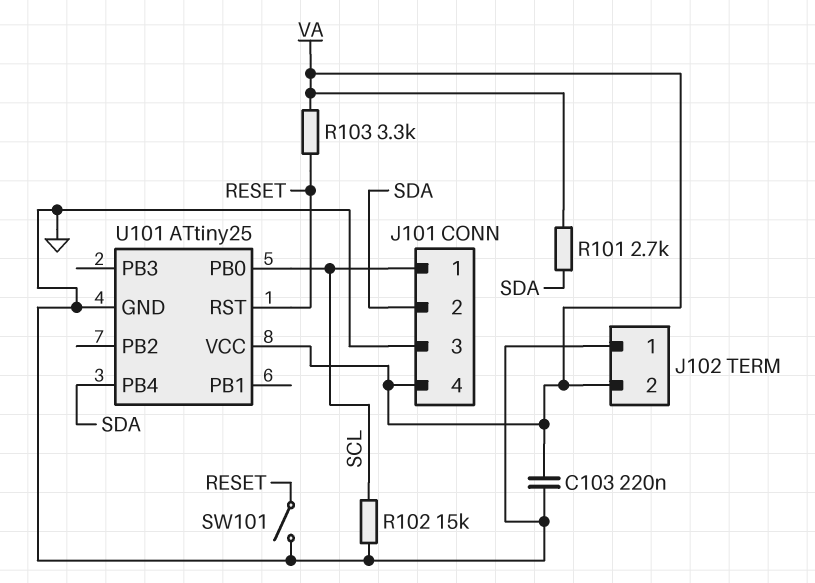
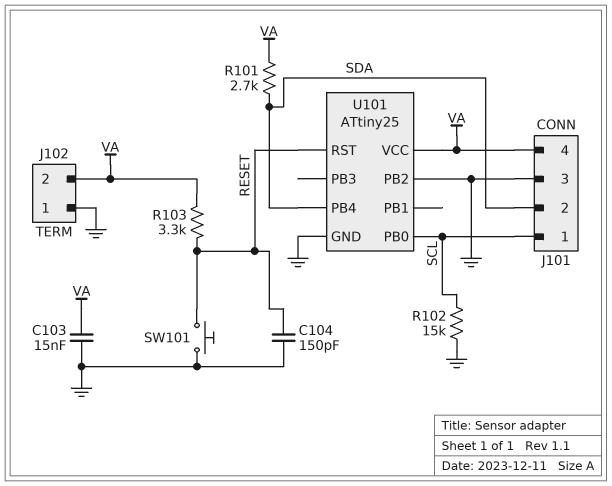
C103: 220nF (GND, VA) -> 15nF (GND, VA)
C104: none -> 150pF (GND, RESET)
SW101: switch (GND, RESET) -> button (GND, RESET)
U101 pin PB2: none -> GND

